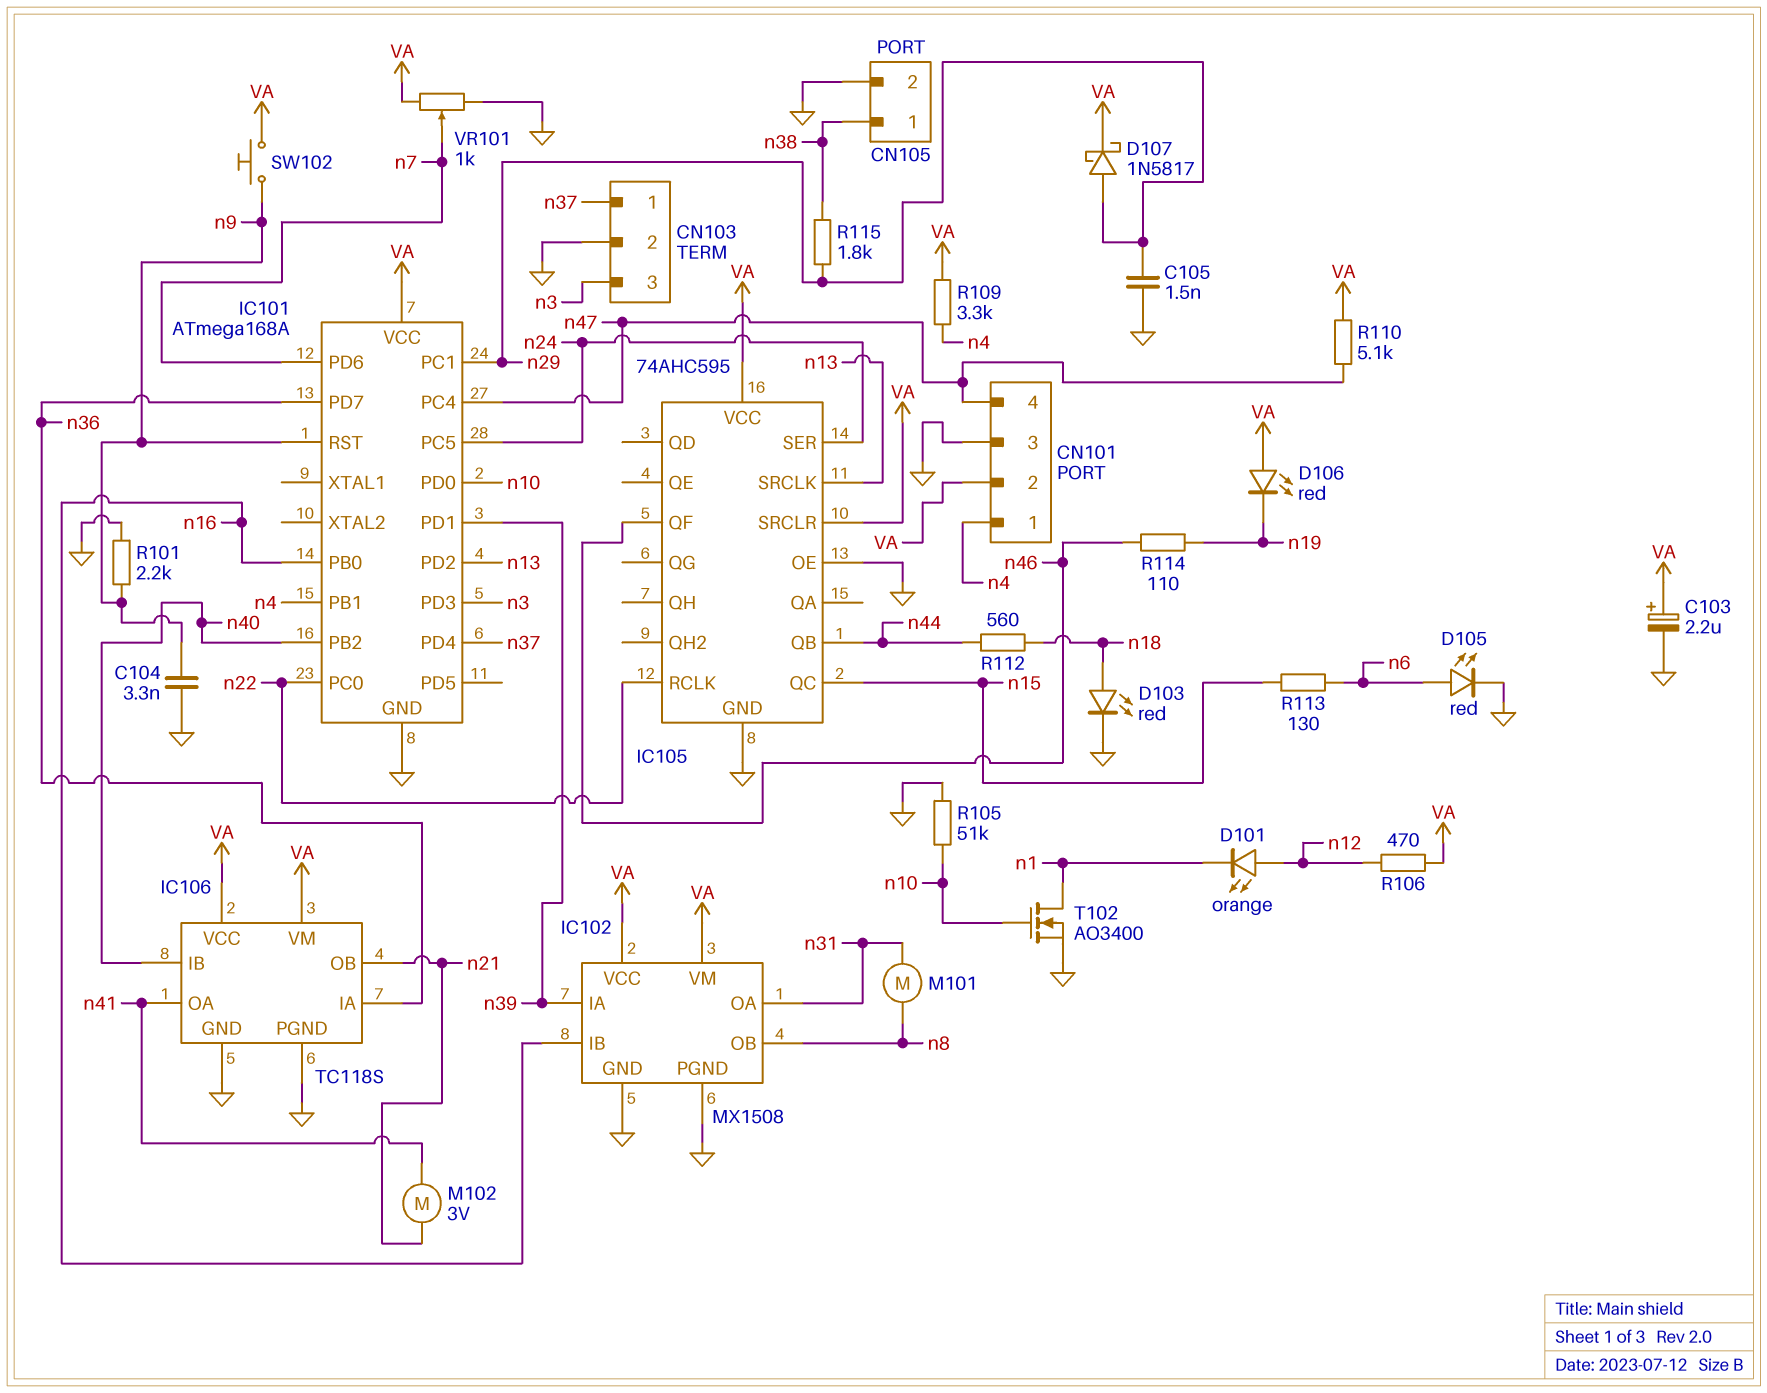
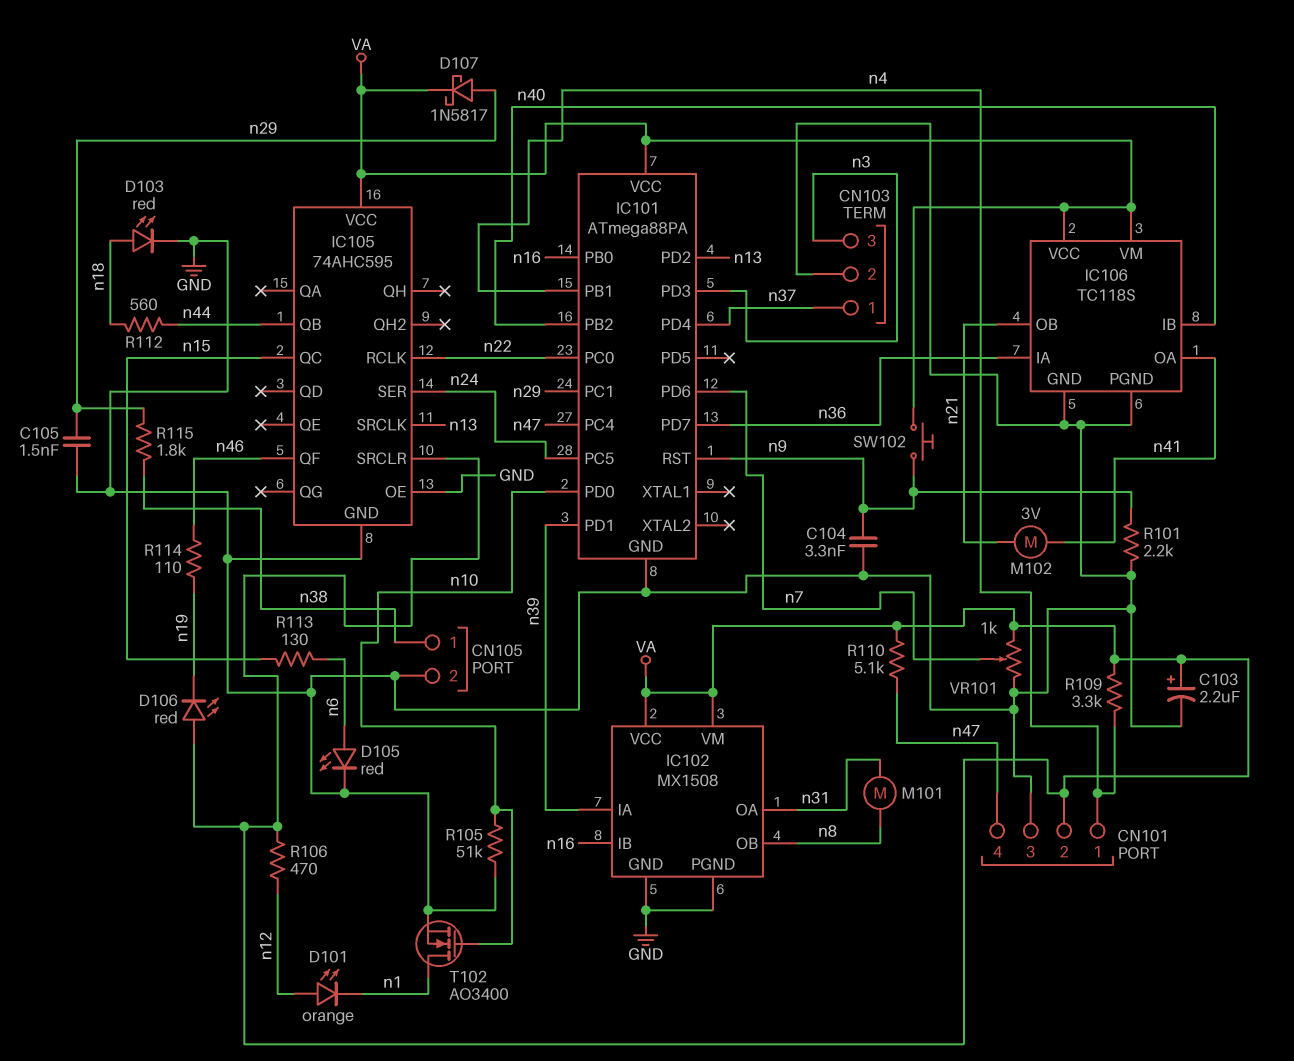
IC101: ATmega168A -> ATmega88PA

